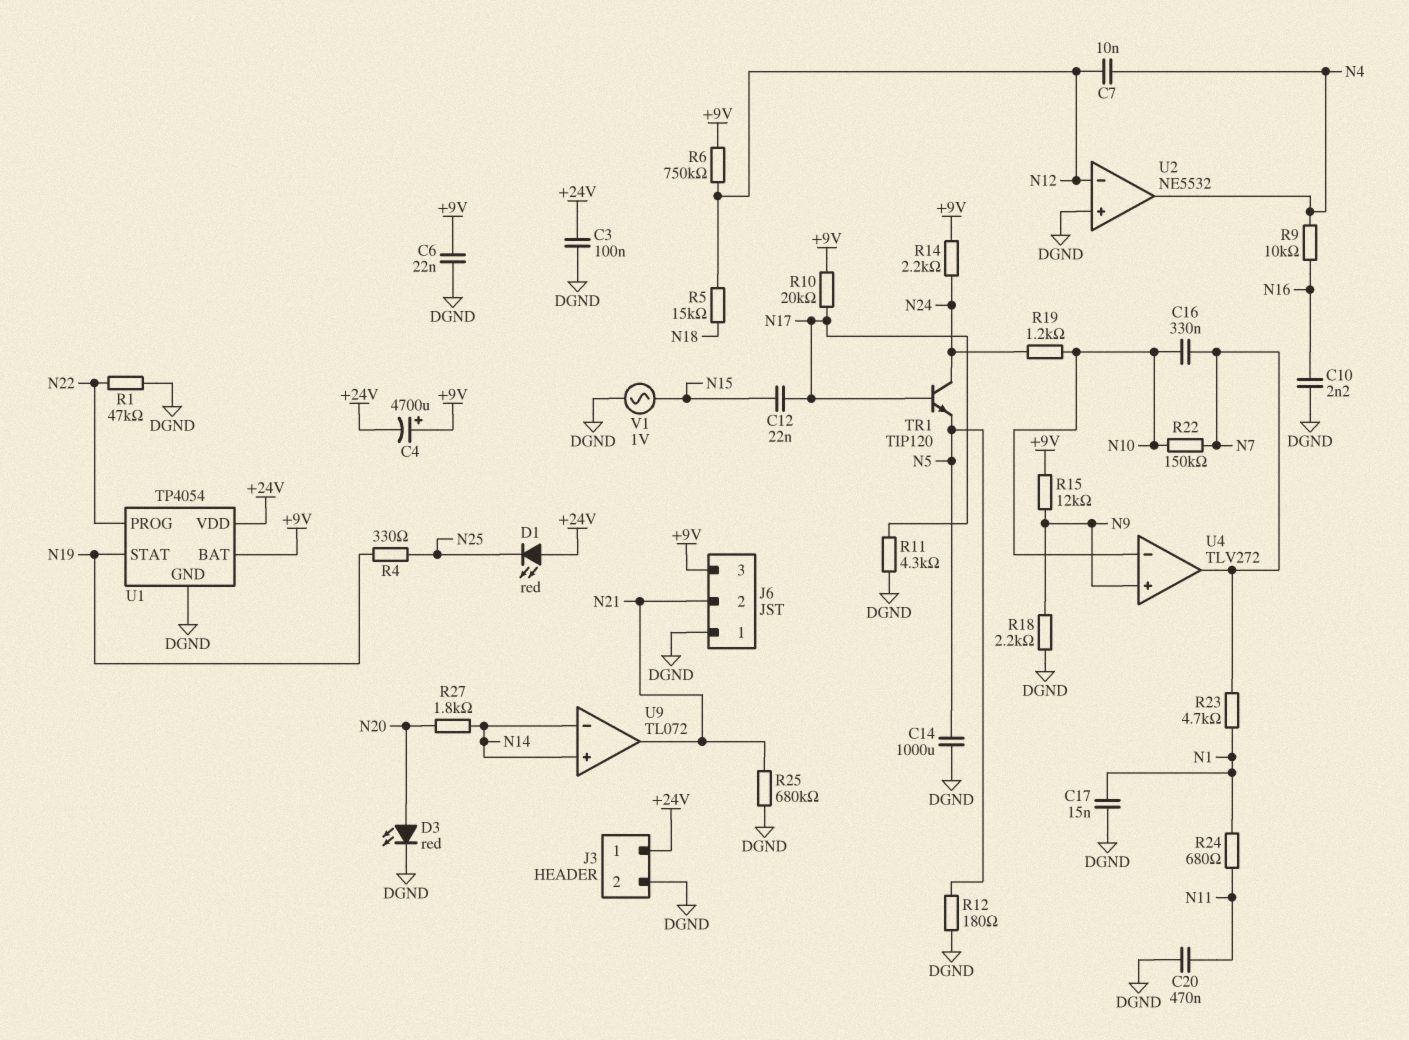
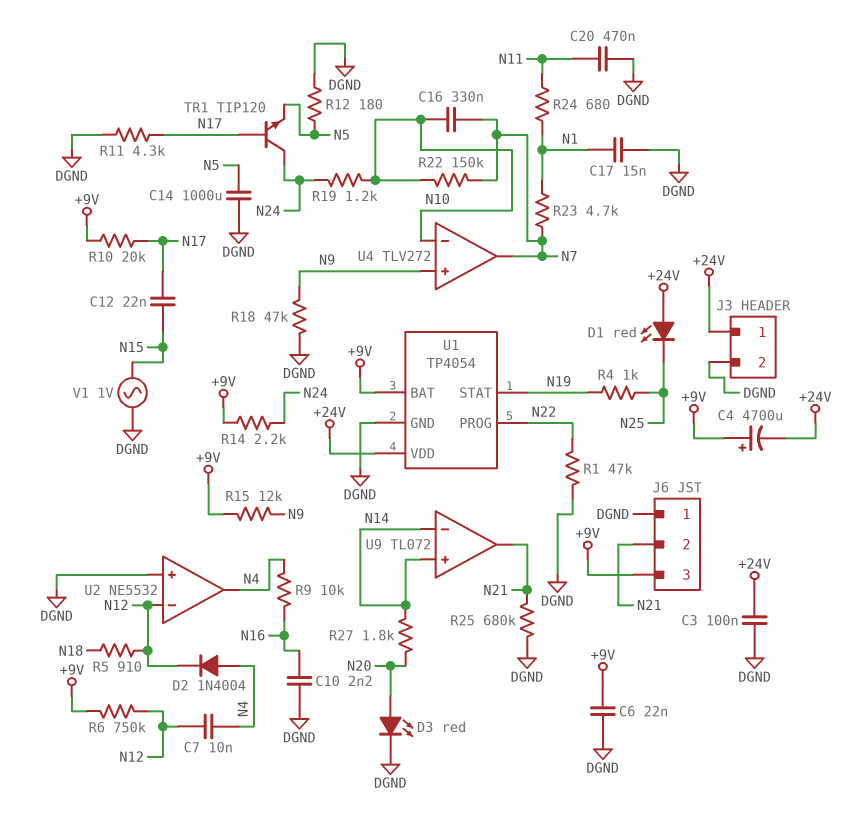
D2: none -> diode 1N4004 (A N4, K N12)
R4: 330 (N19, N25) -> 1k (N19, N25)
R5: 15k (N12, N18) -> 910 (N12, N18)
R18: 2.2k (DGND, N9) -> 47k (DGND, N9)

